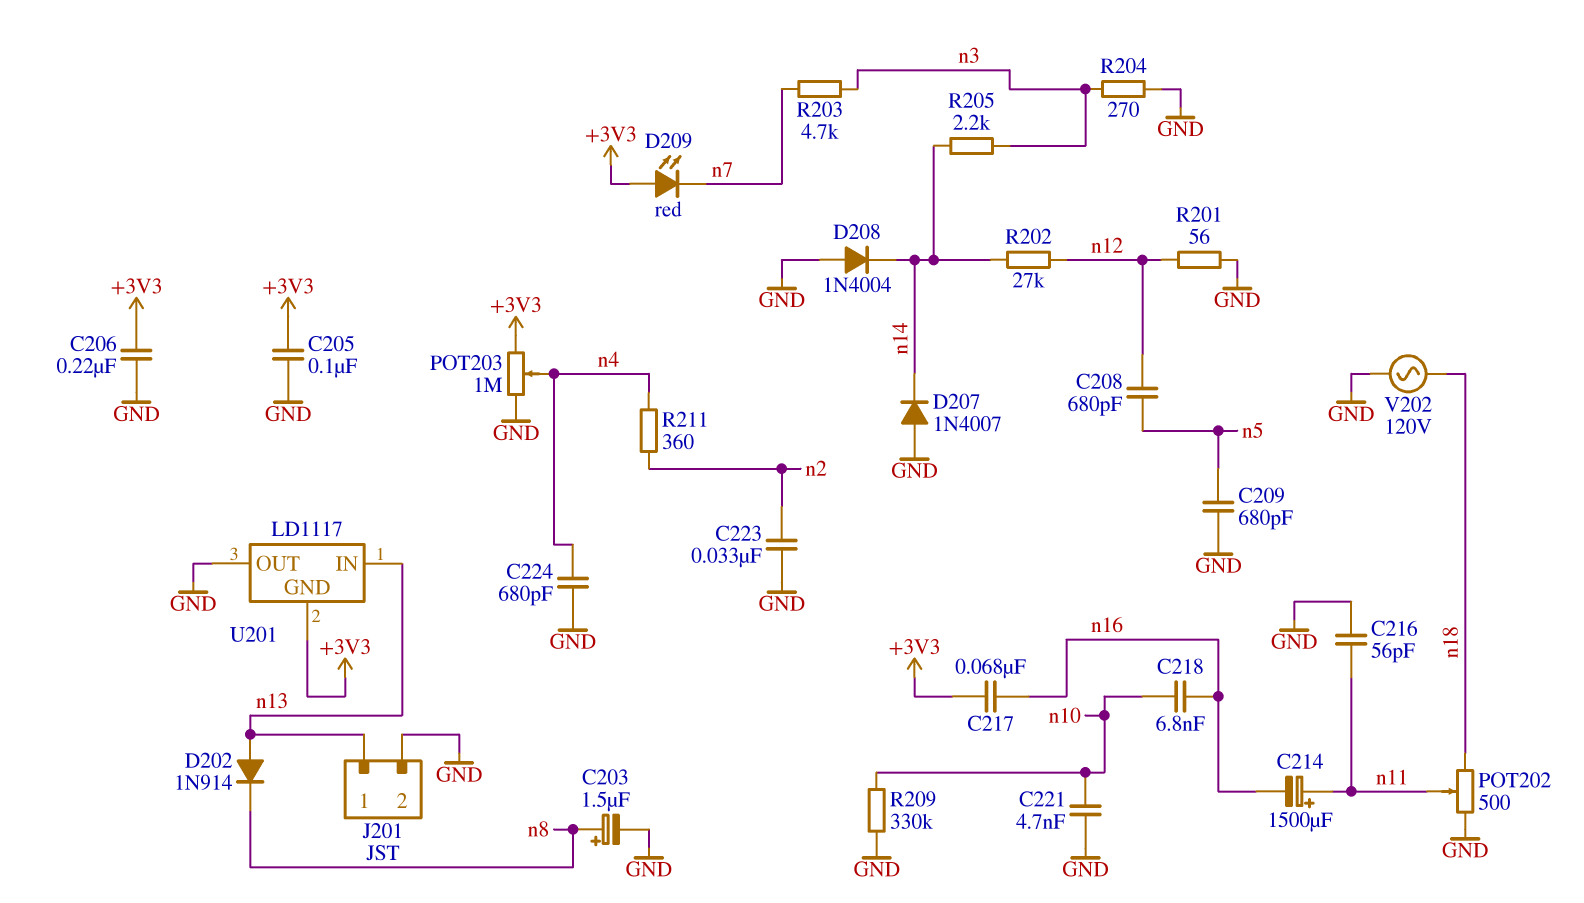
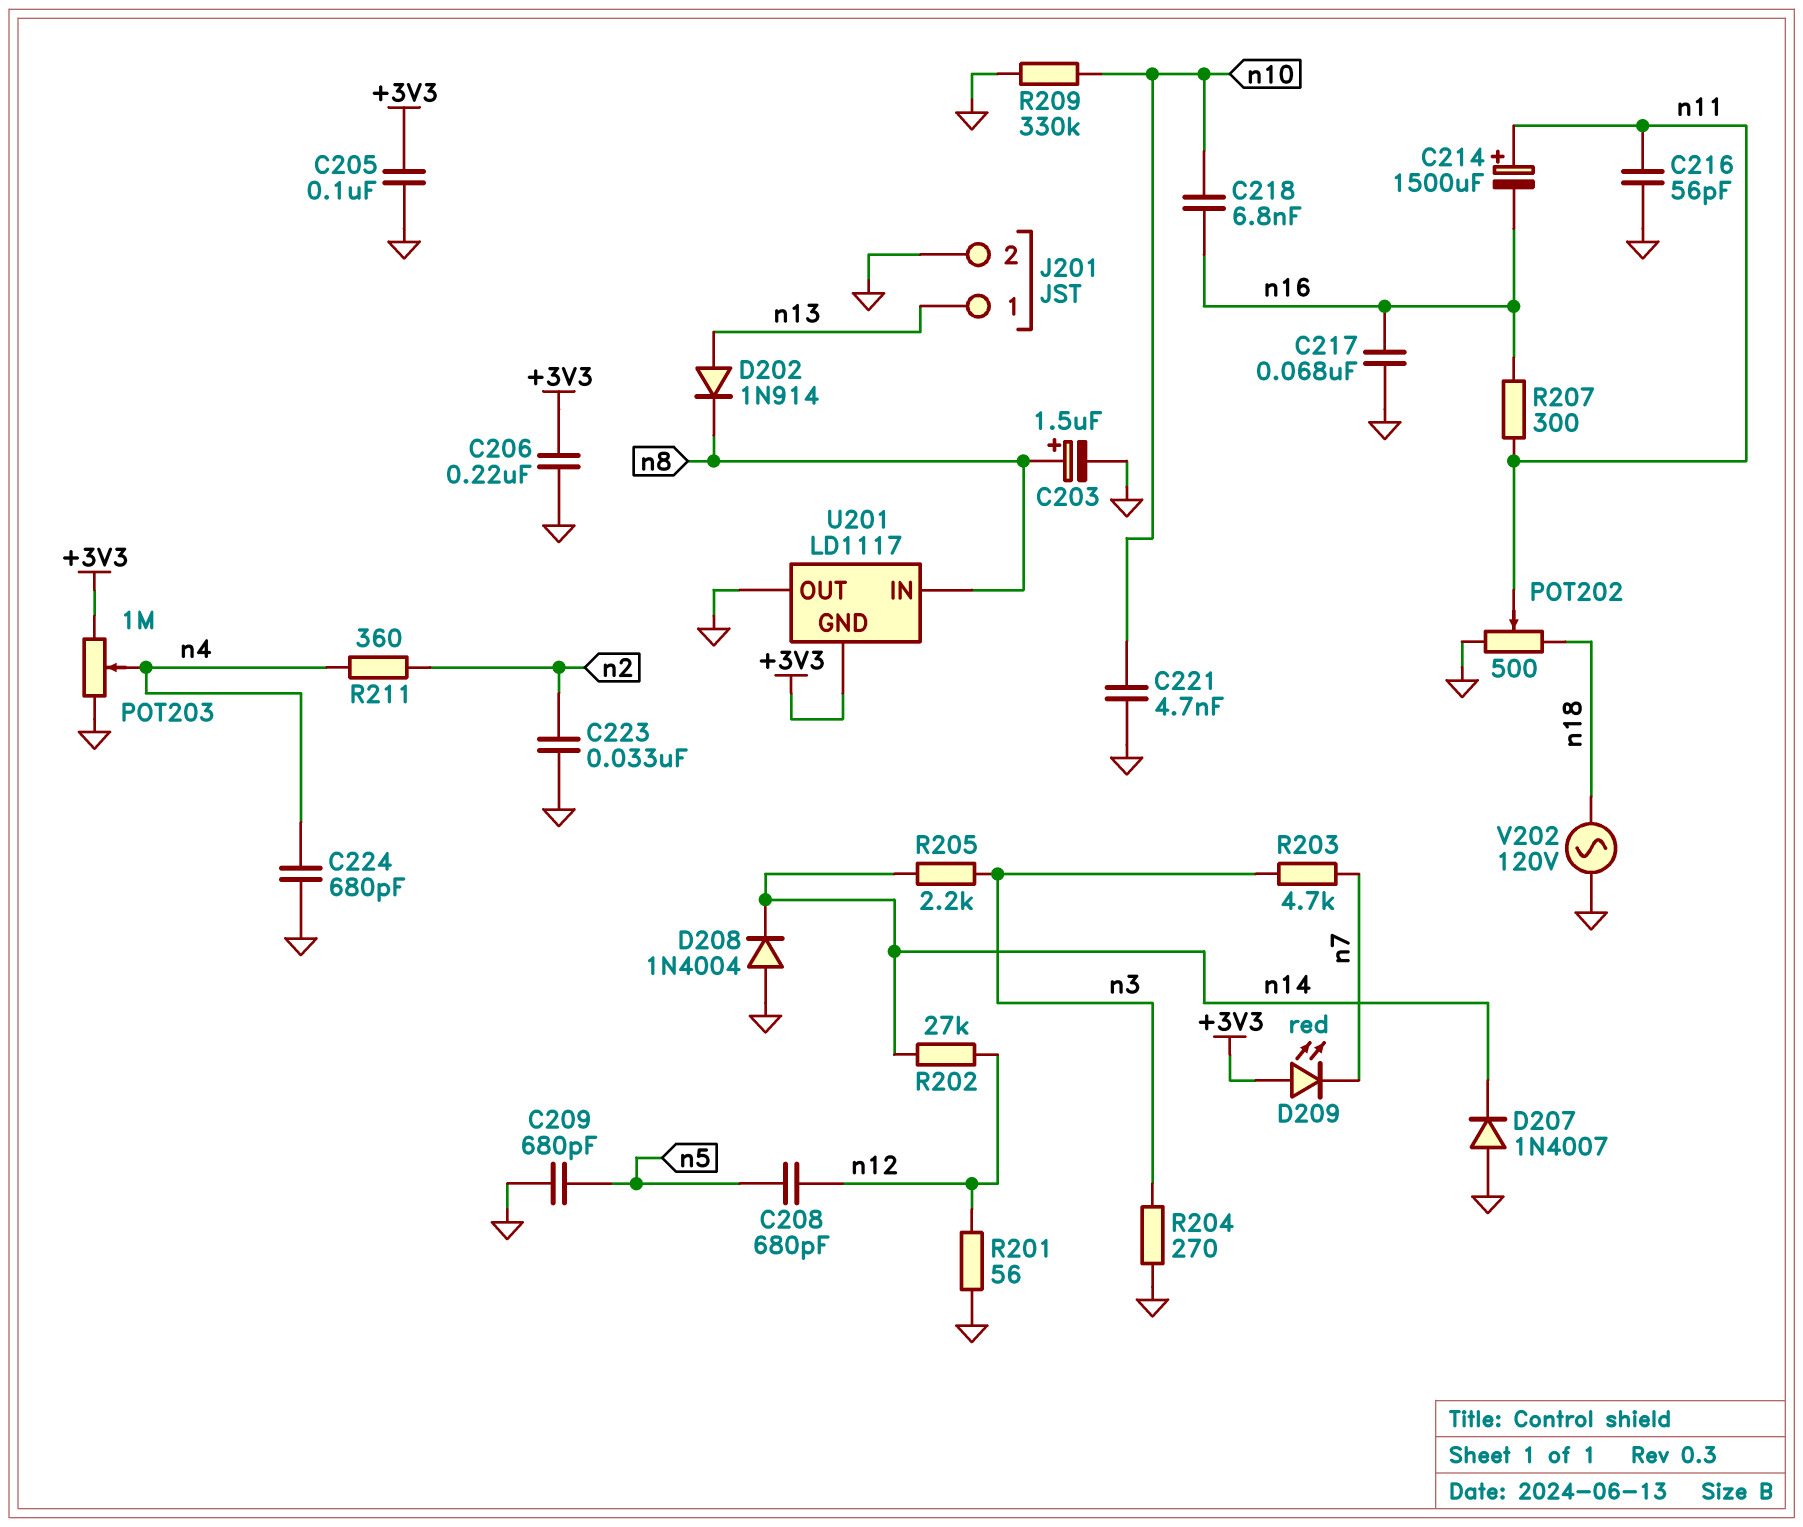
C217: 68nF (+3V3, n16) -> 68nF (GND, n16)
R207: none -> 300 (n11, n16)
U201 pin IN: n13 -> n8

